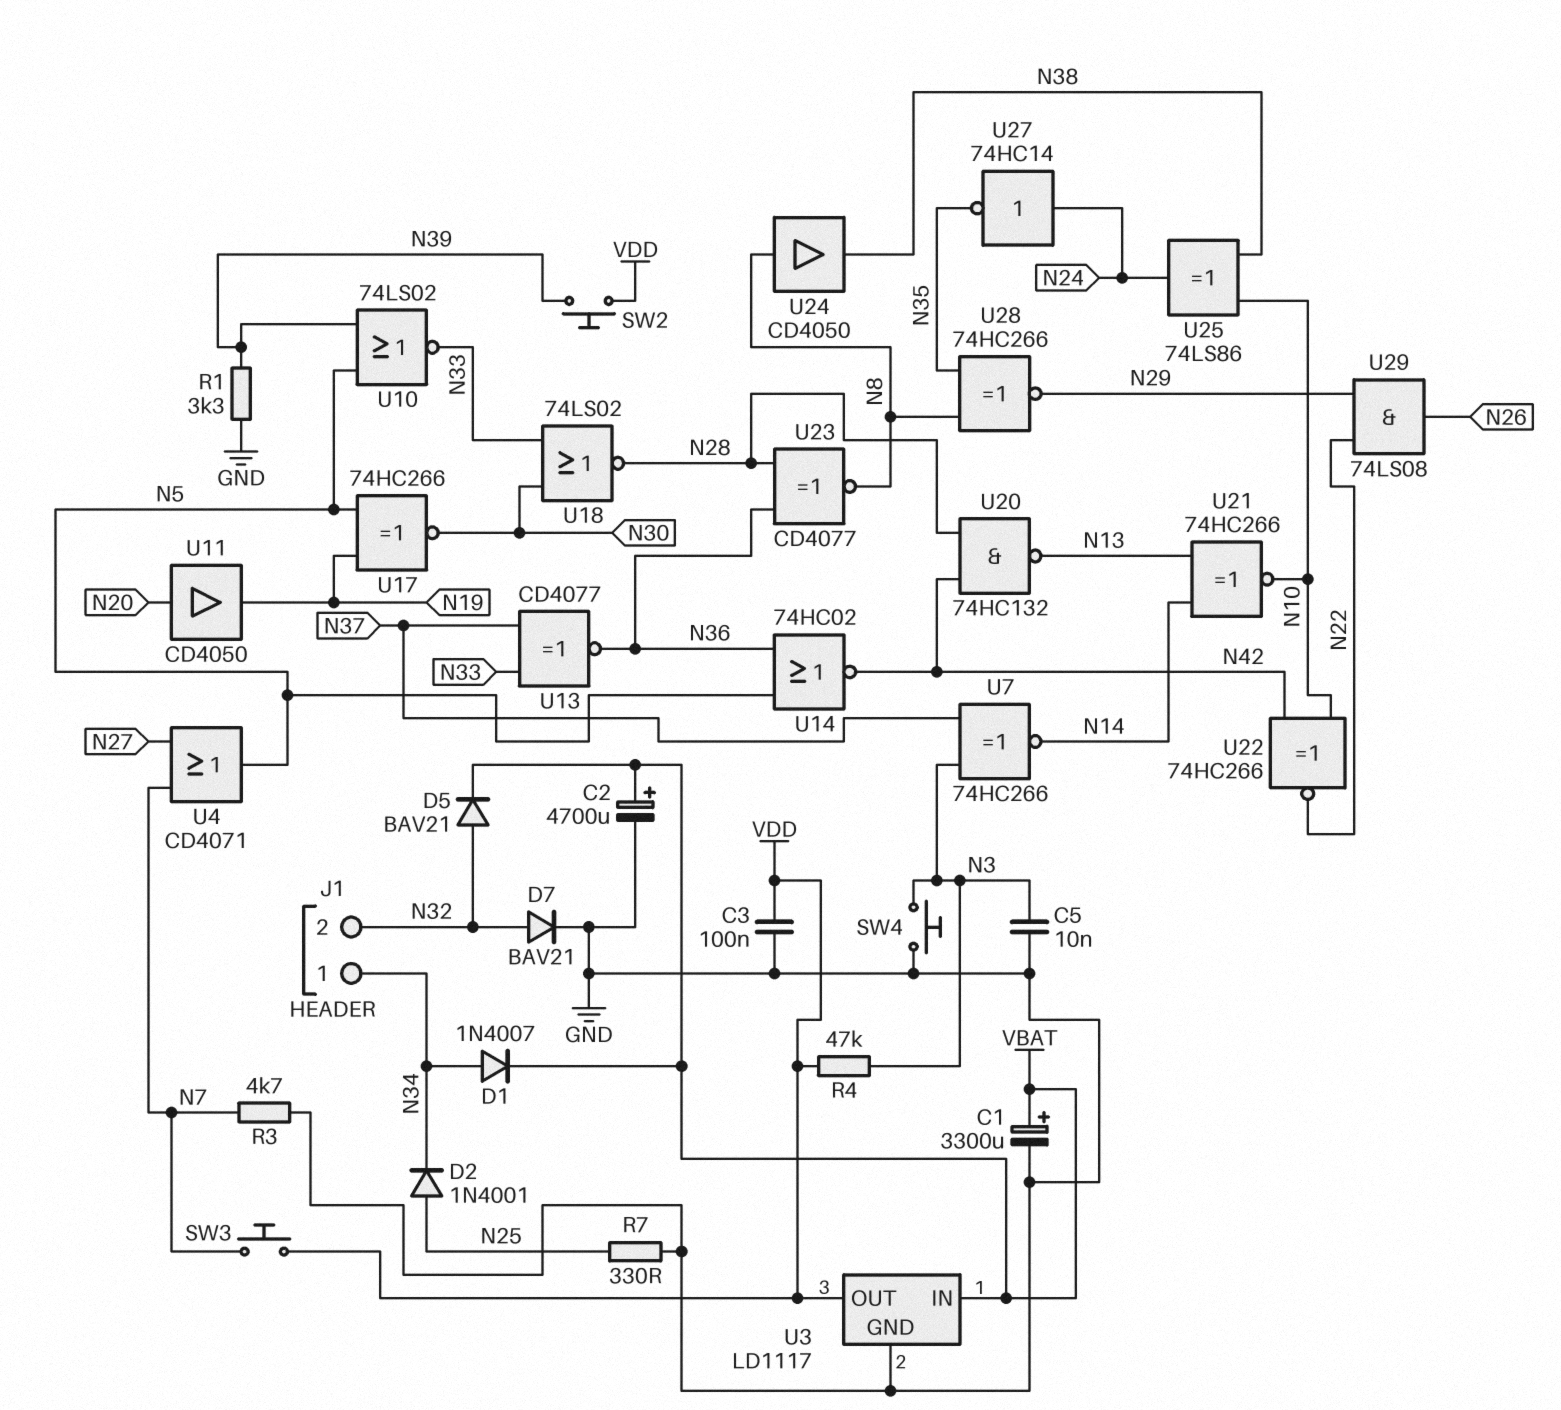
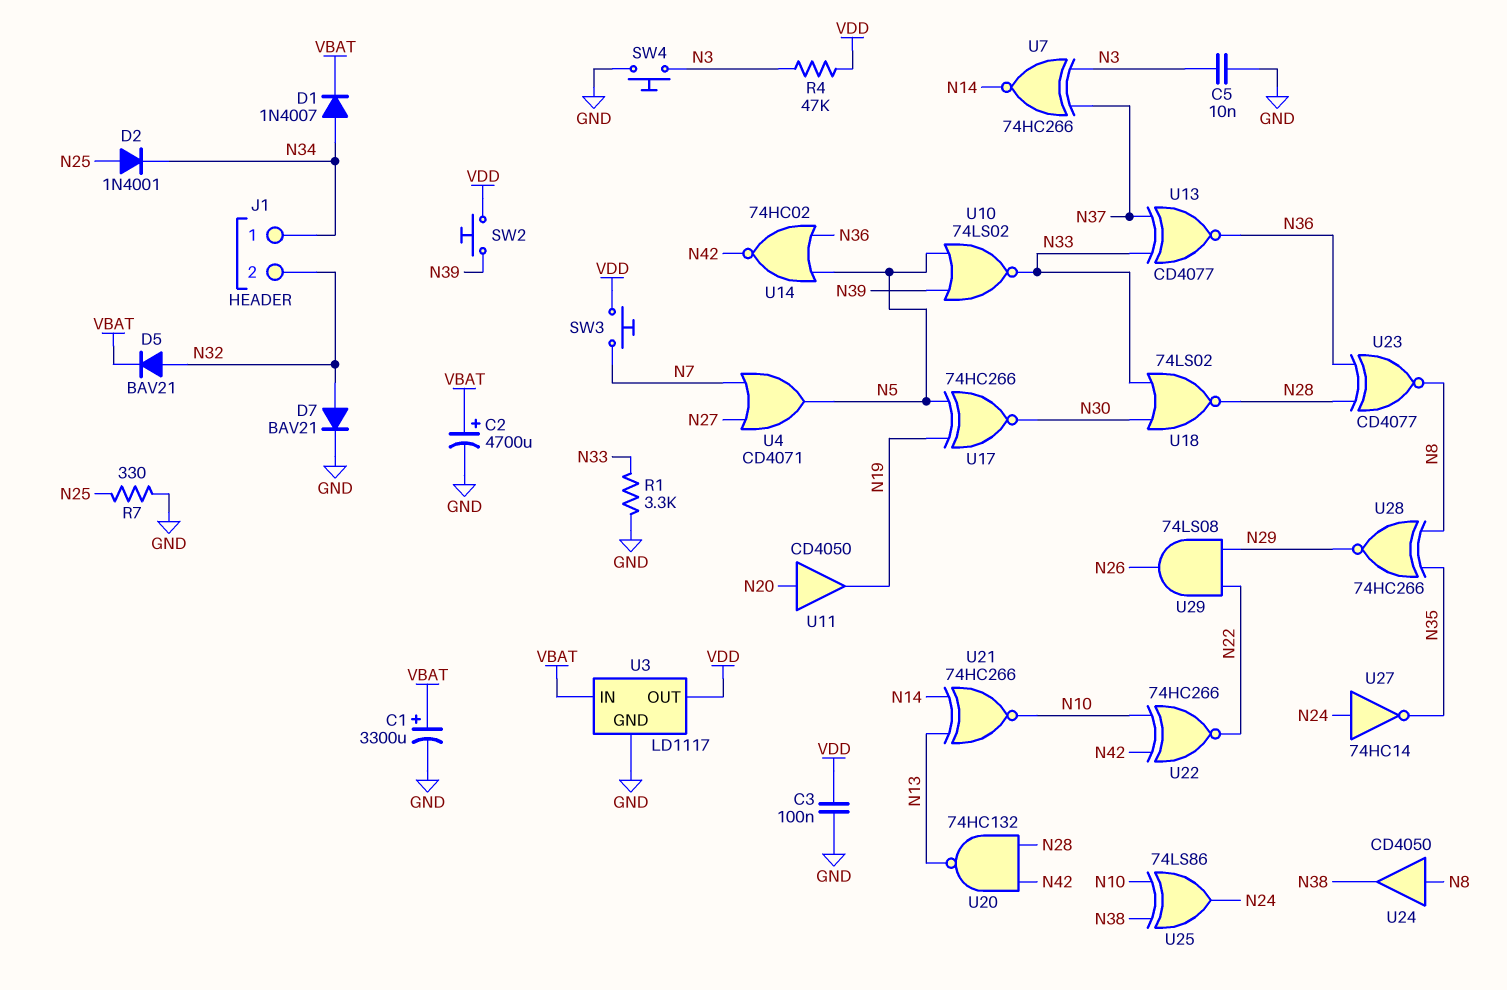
R1: 3.3k (GND, N39) -> 3.3k (GND, N33)
R3: 4.7k (GND, N7) -> none

